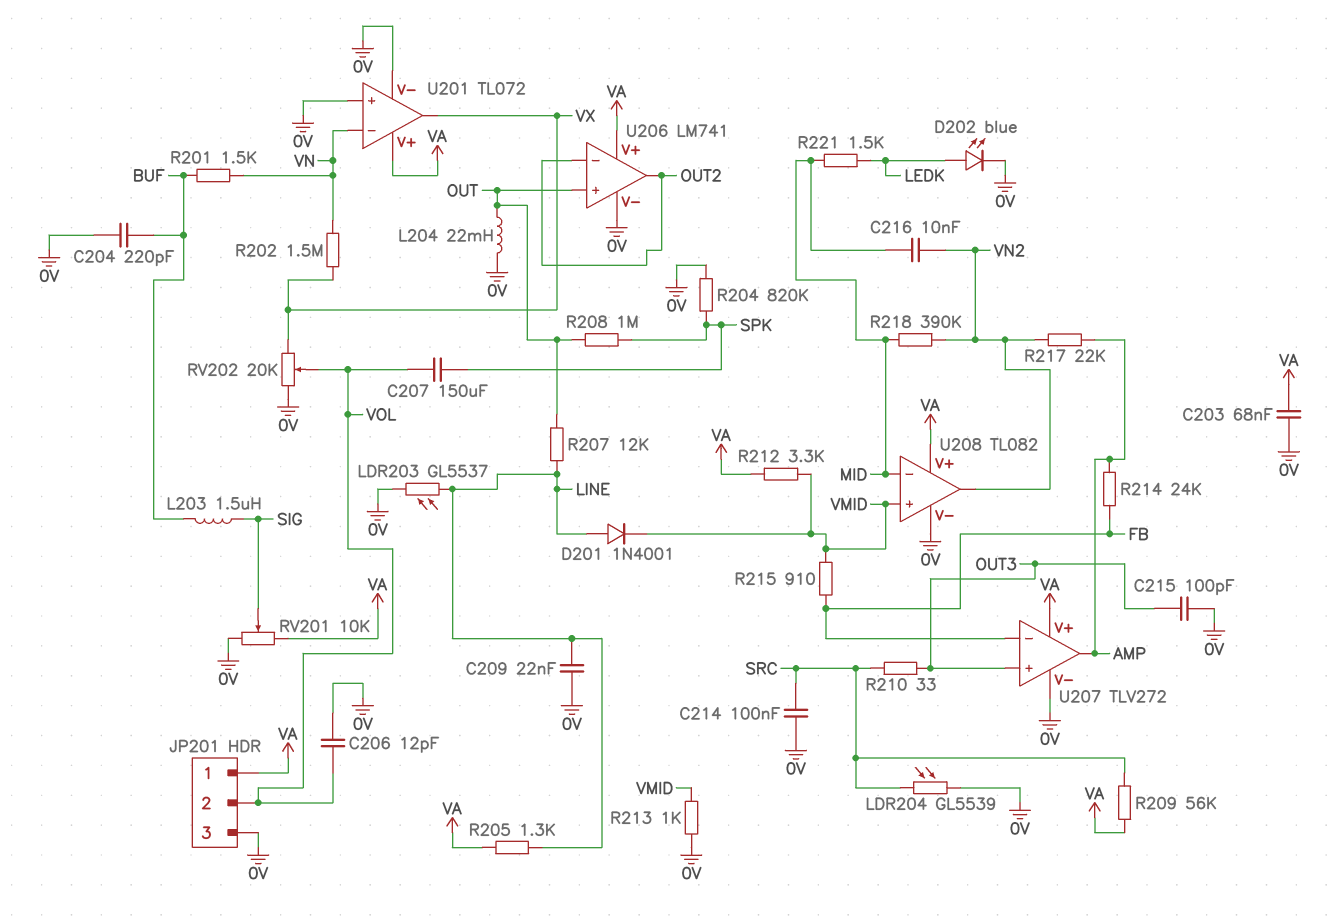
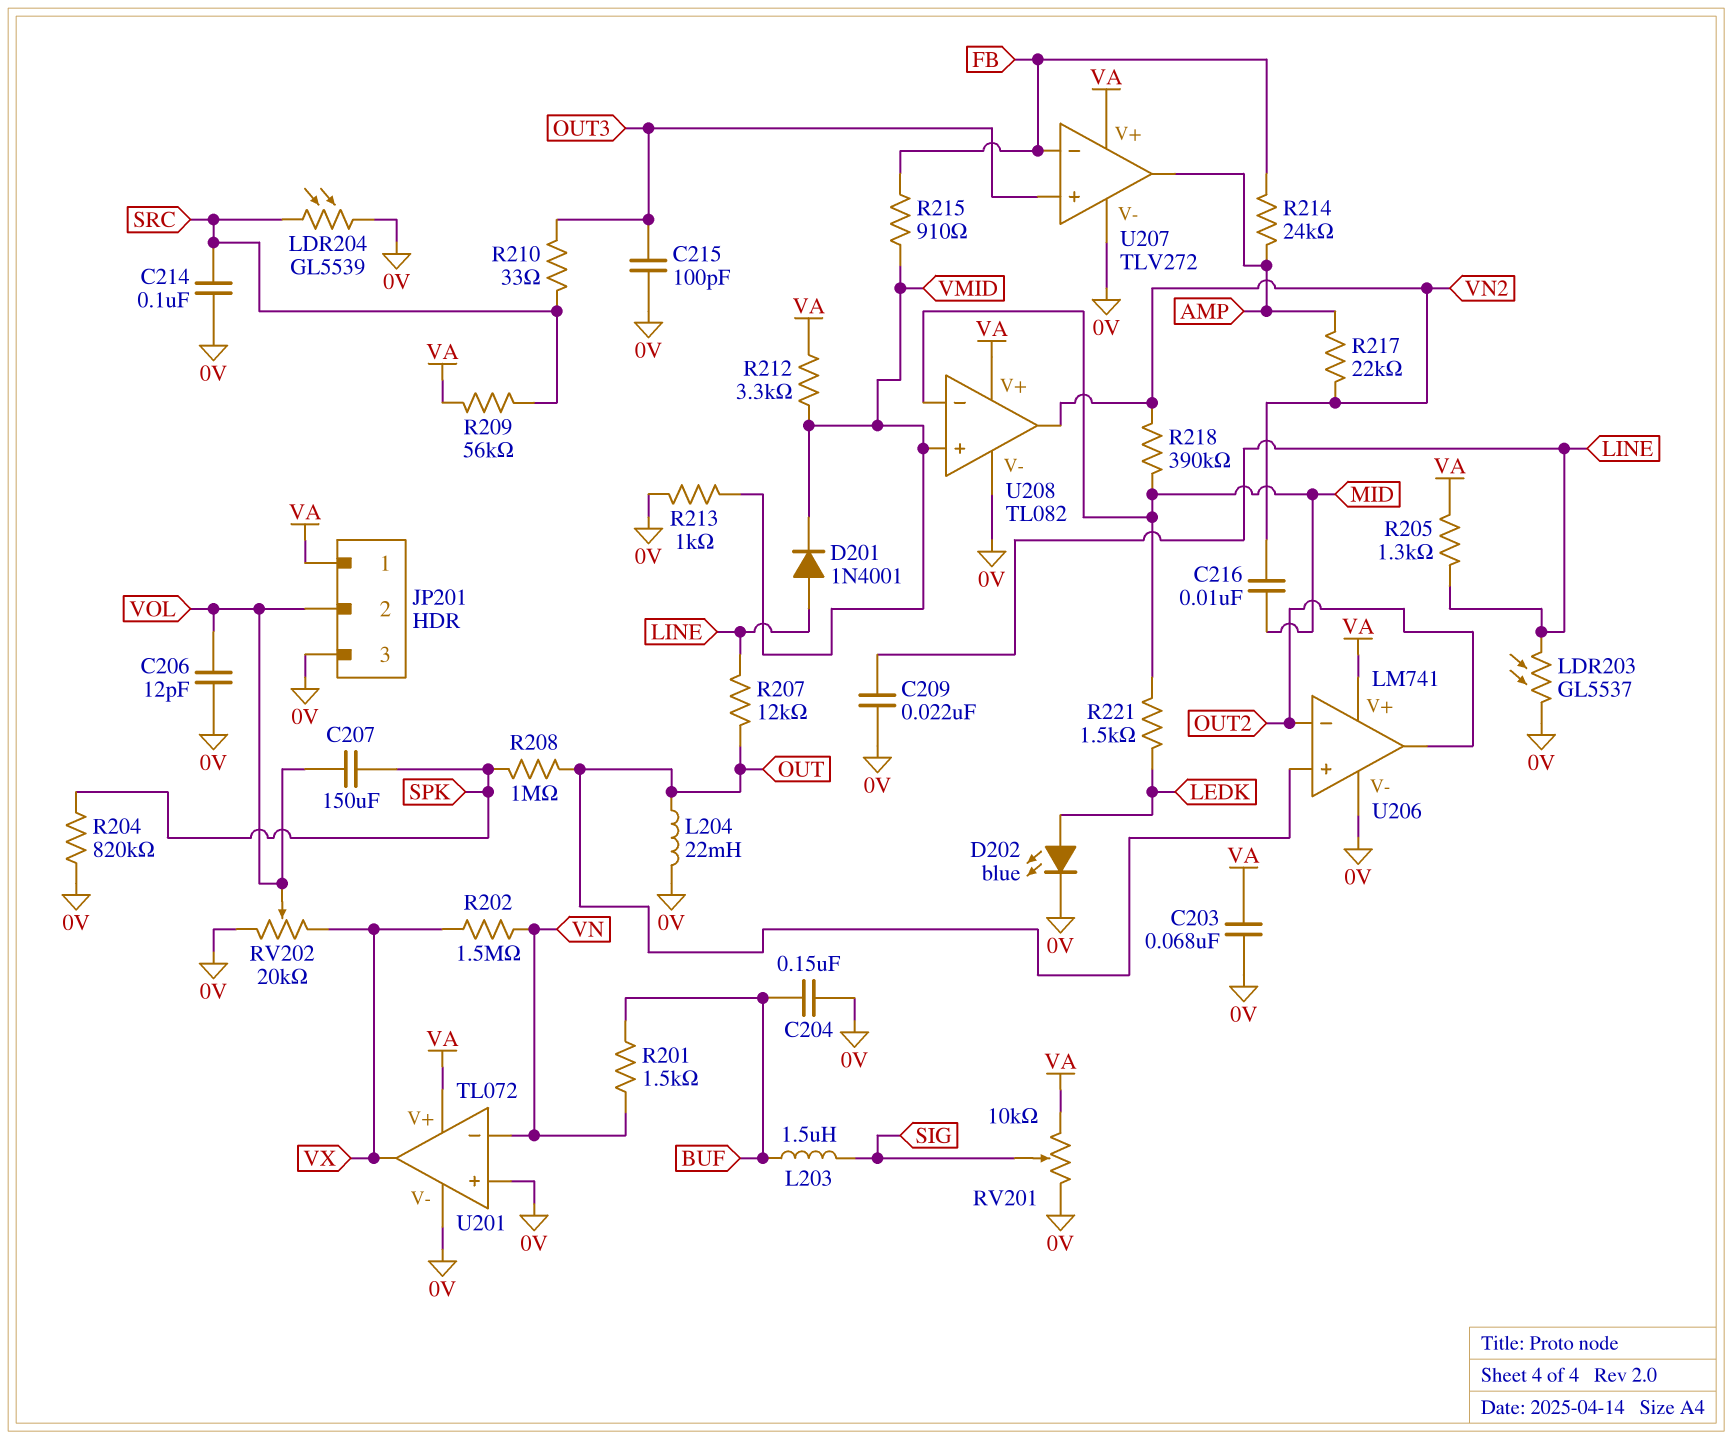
C204: 220pF (0V, BUF) -> 150nF (0V, BUF)

